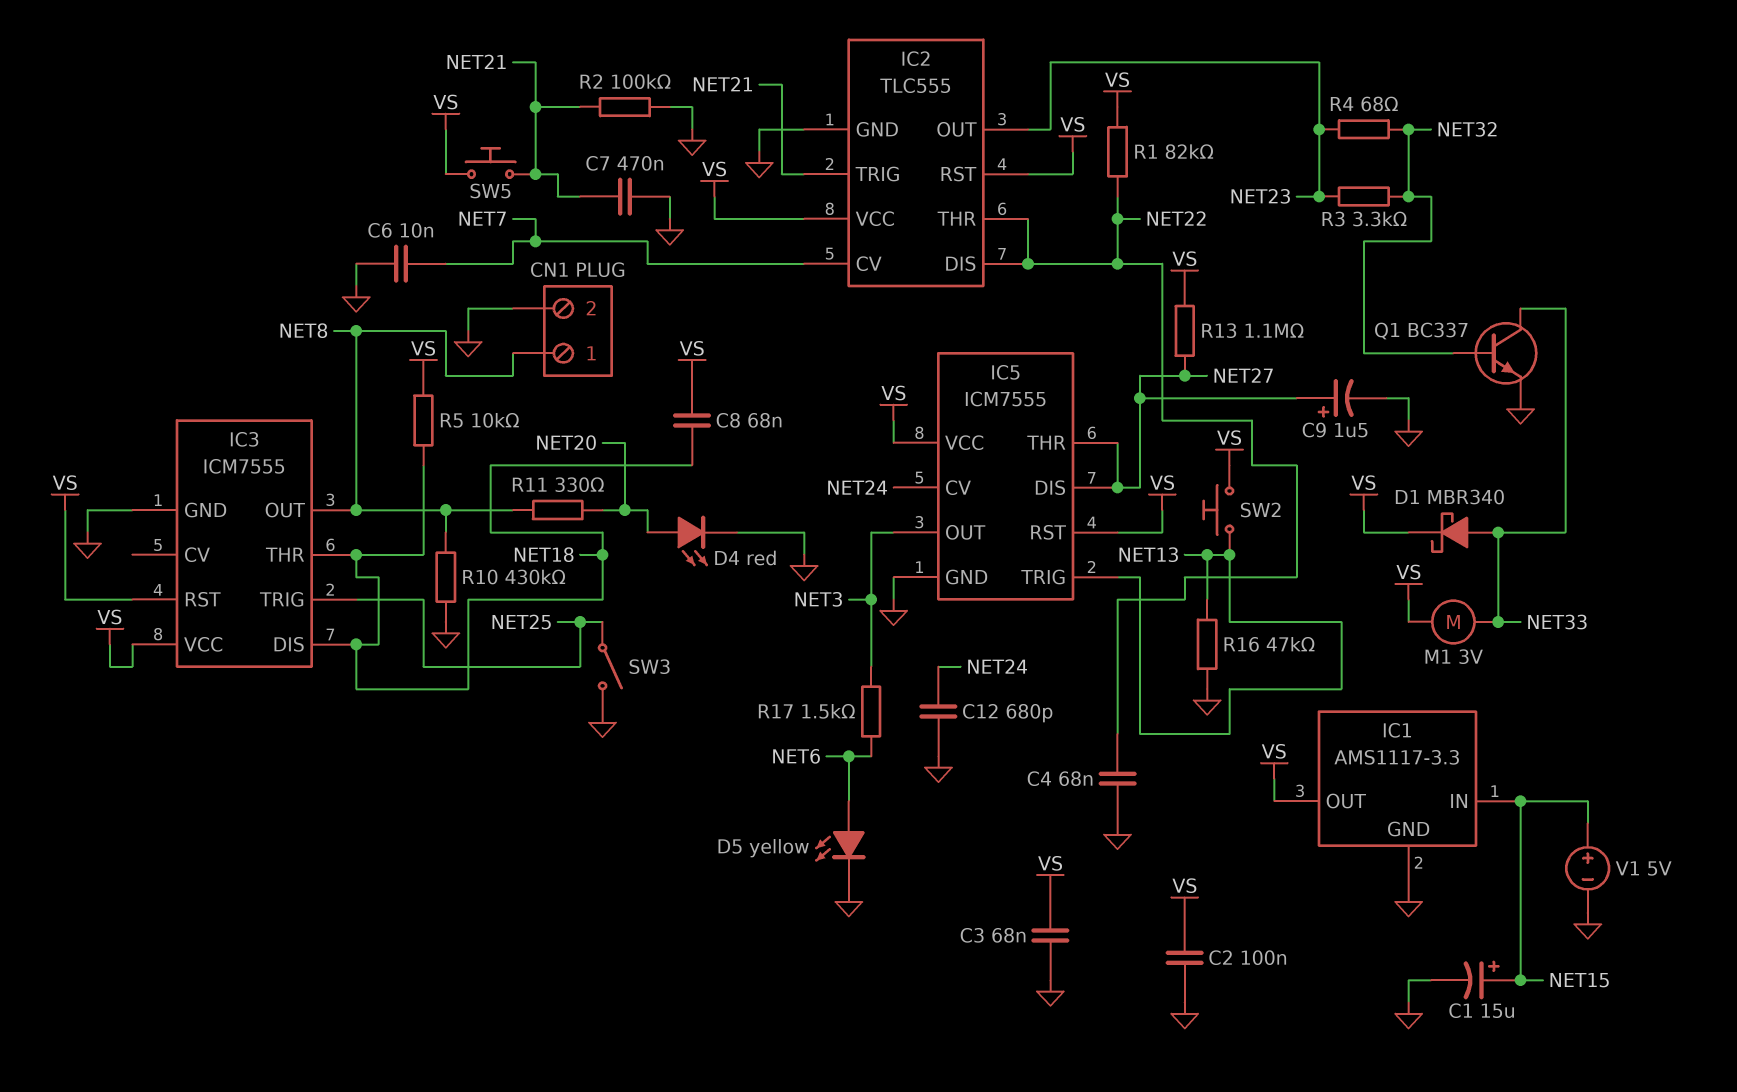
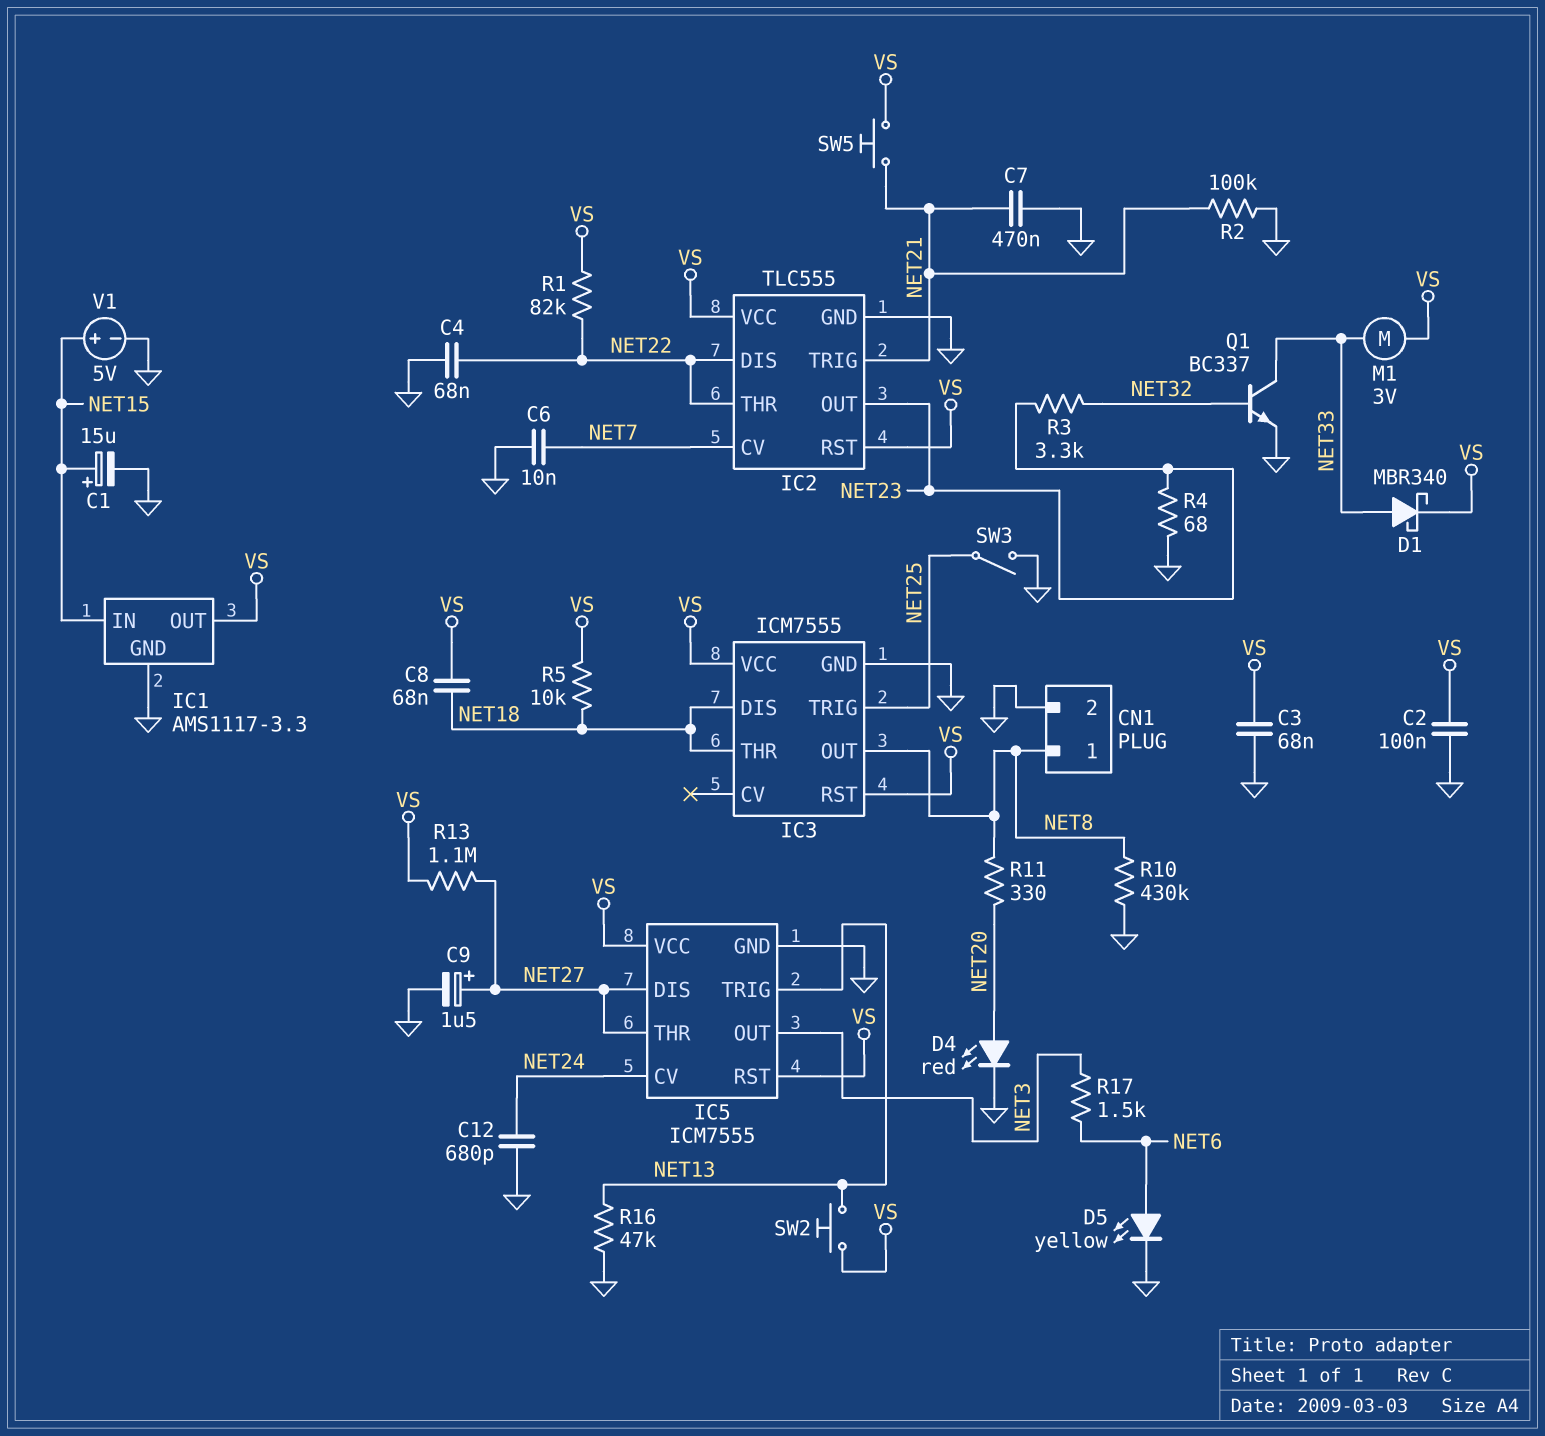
R4: 68 (NET23, NET32) -> 68 (GND, NET23)

